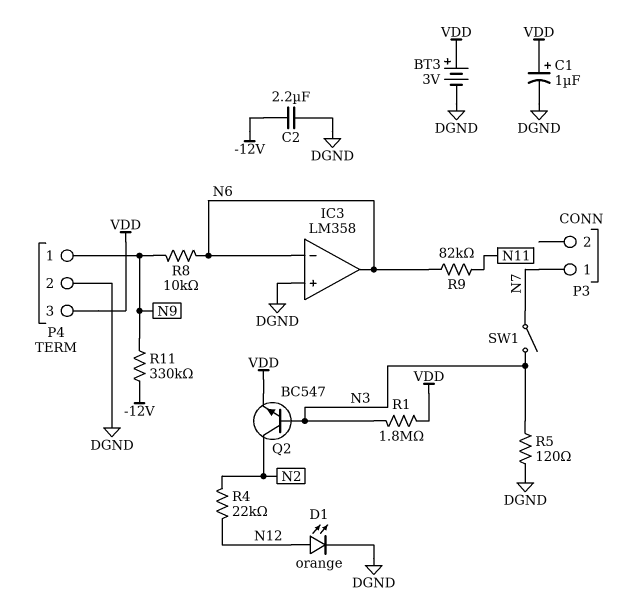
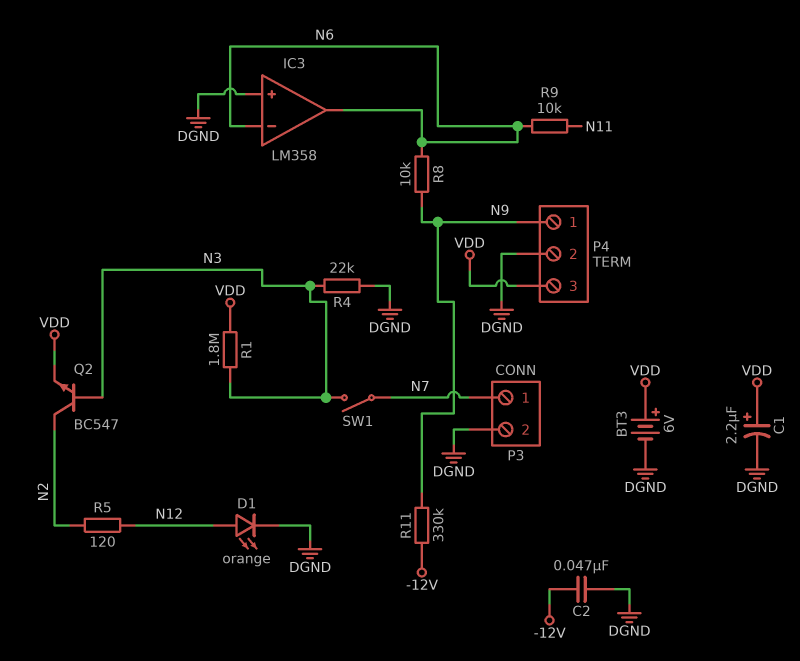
BT3: 3V (plus VDD, minus DGND) -> 6V (plus VDD, minus DGND)
C1: 1uF (plus VDD, minus DGND) -> 2.2uF (plus VDD, minus DGND)
C2: 2.2uF (-12V, DGND) -> 47nF (-12V, DGND)
P3 pin 2: none -> DGND
R4: 22k (N2, N12) -> 22k (DGND, N3)
R5: 120 (DGND, N3) -> 120 (N2, N12)
R9: 82k (N6, N11) -> 10k (N6, N11)

